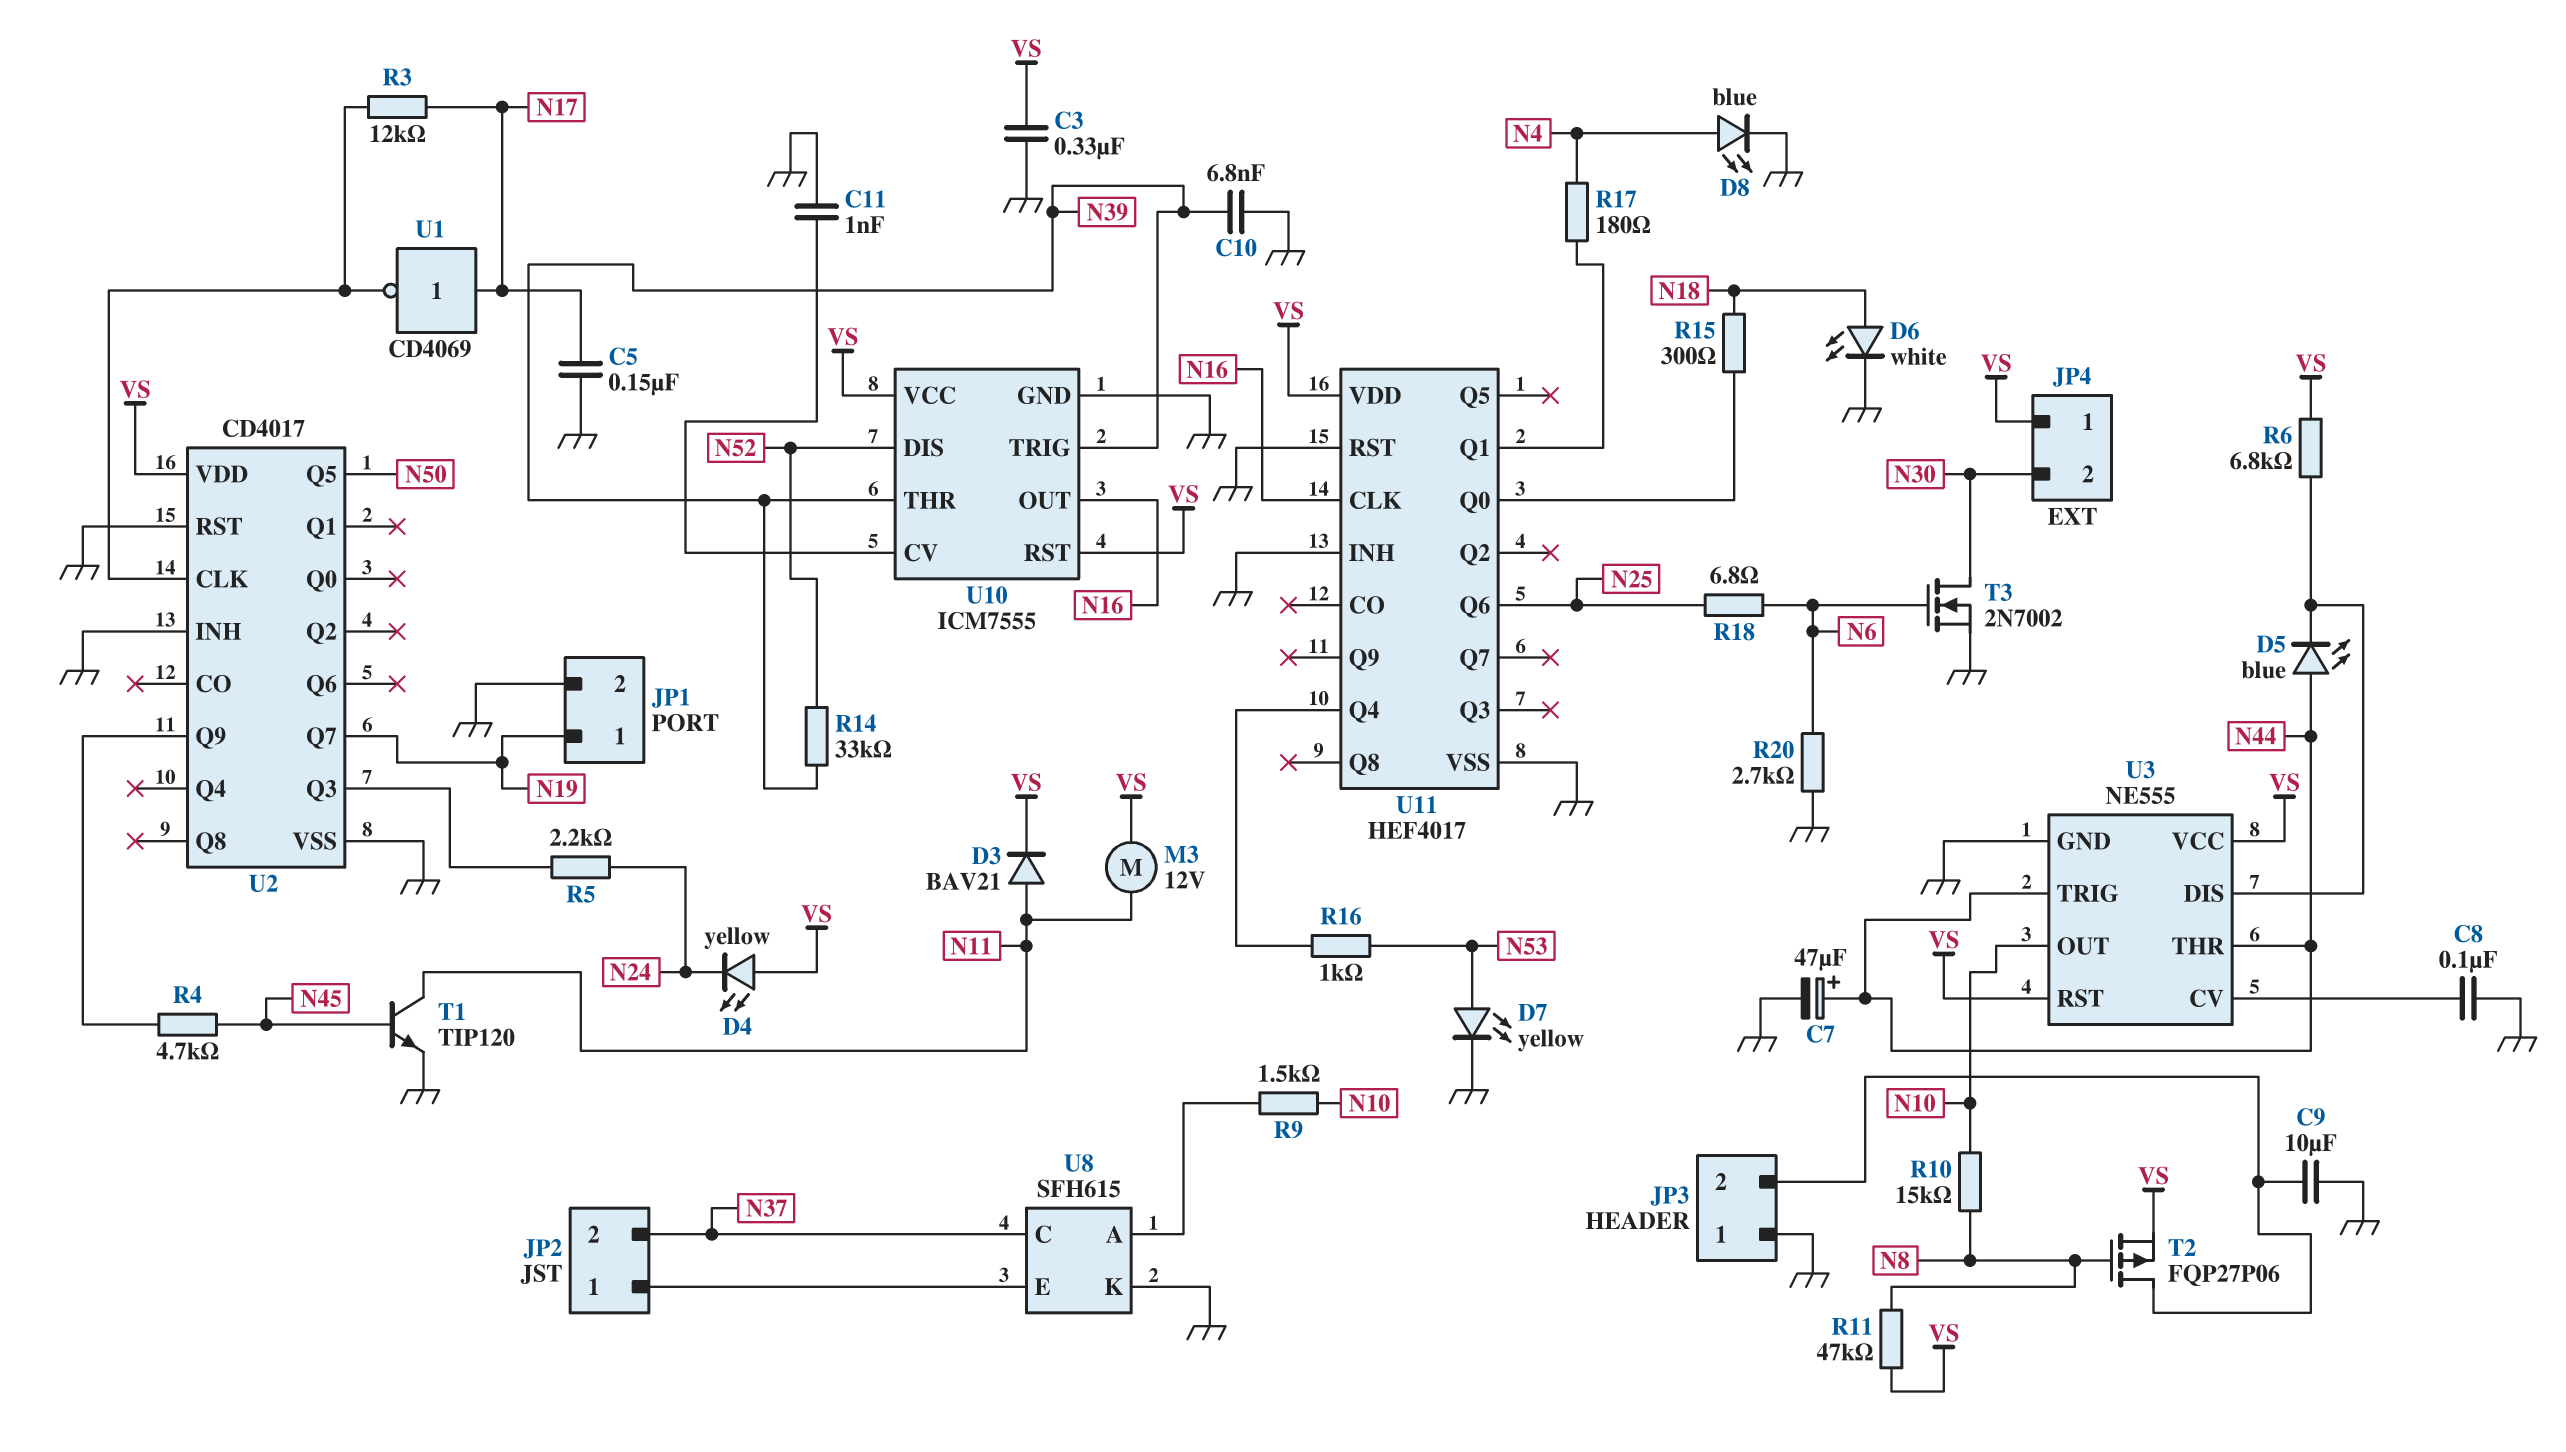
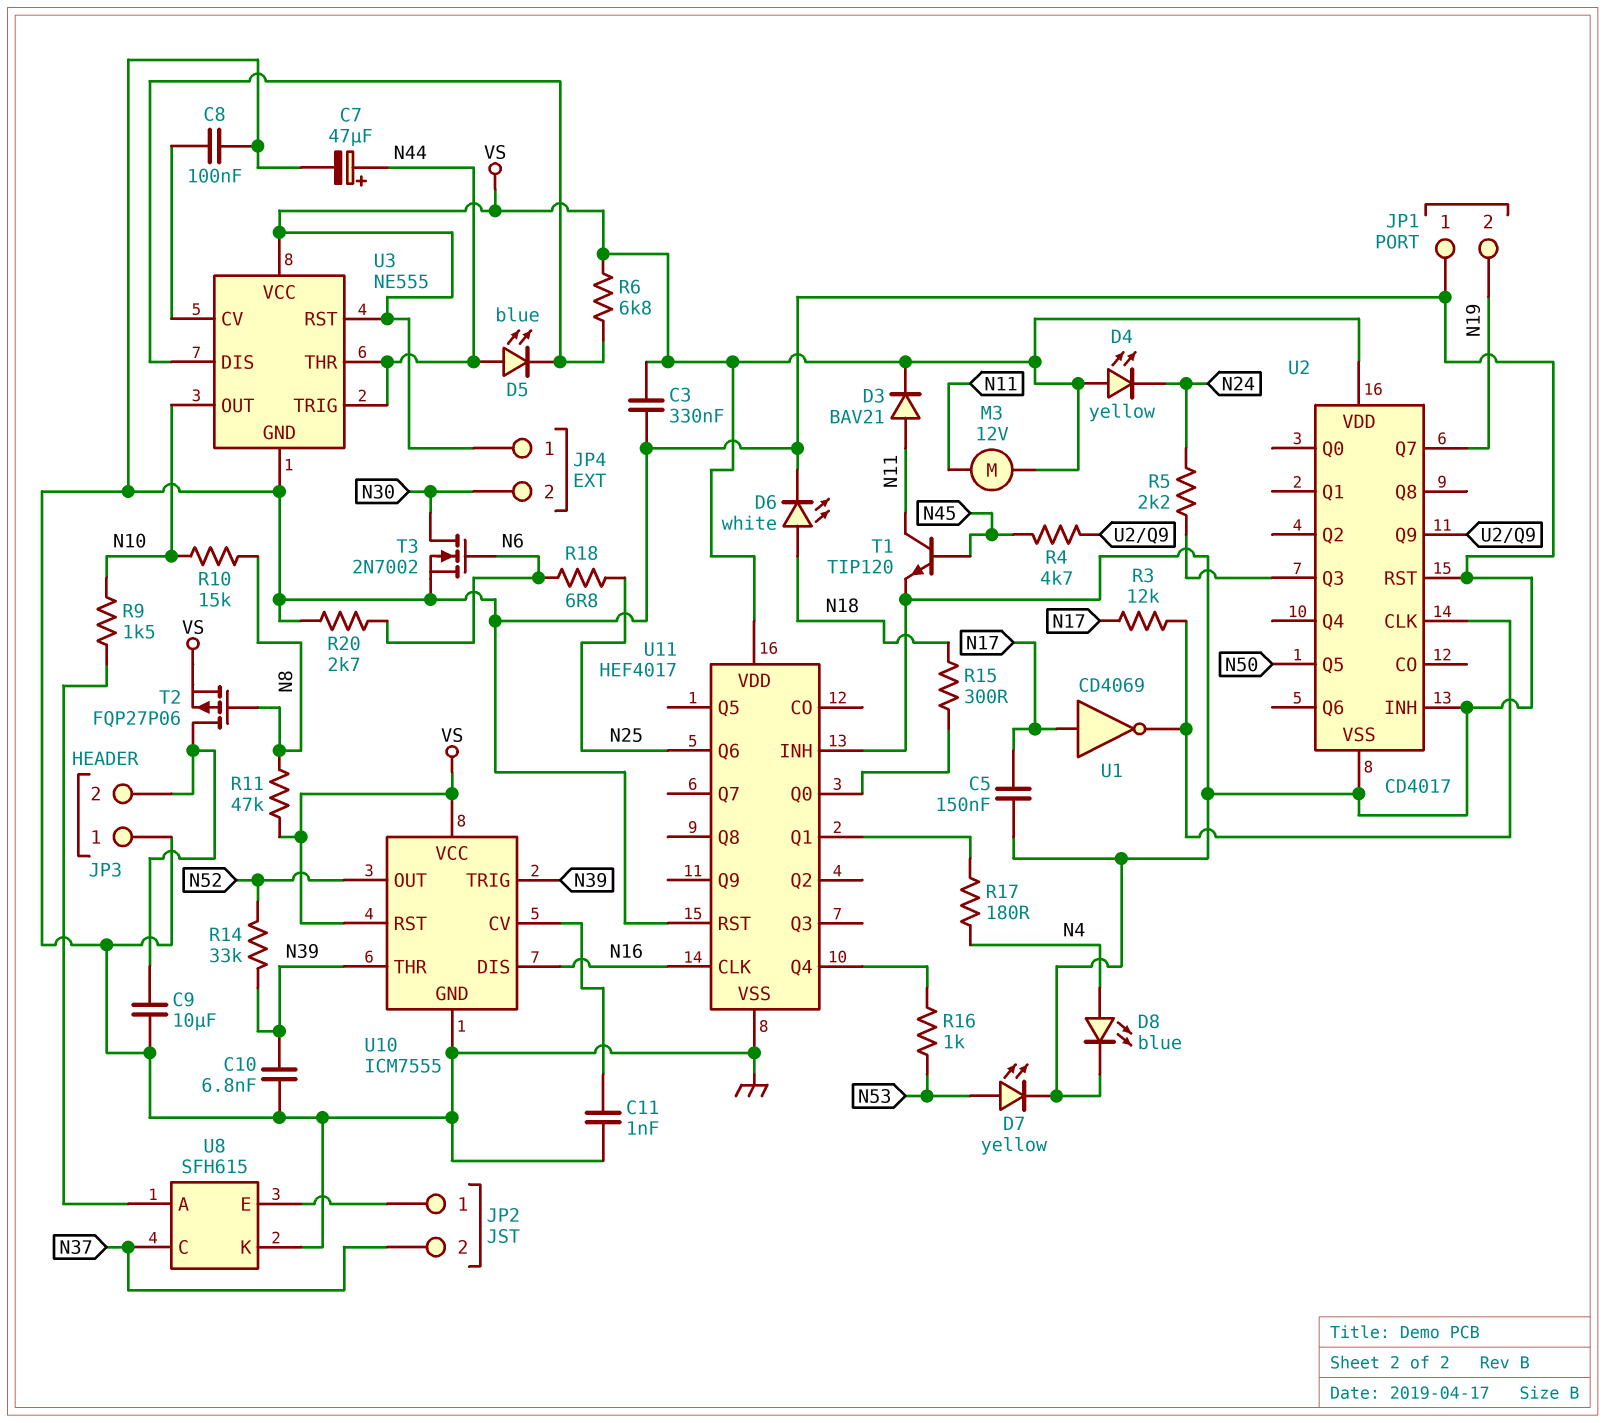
JP1 pin 1: N19 -> GND
JP1 pin 2: GND -> N19
U10 pin DIS: N52 -> N16
U10 pin OUT: N16 -> N52

